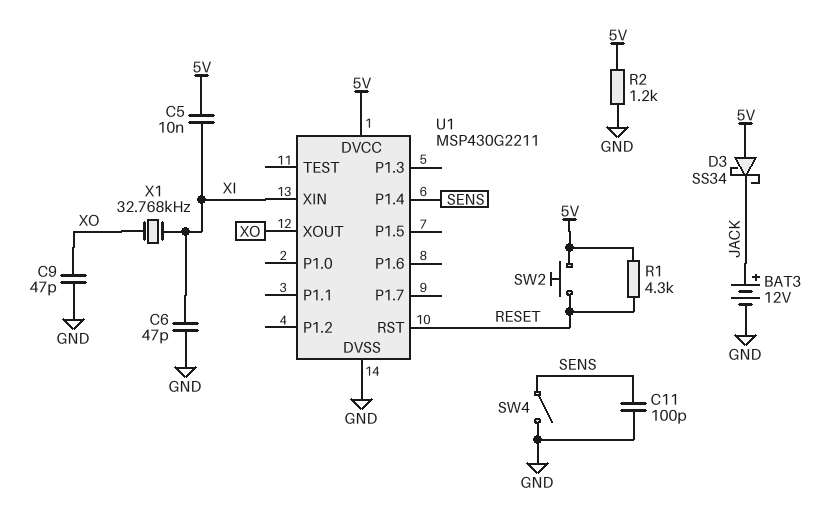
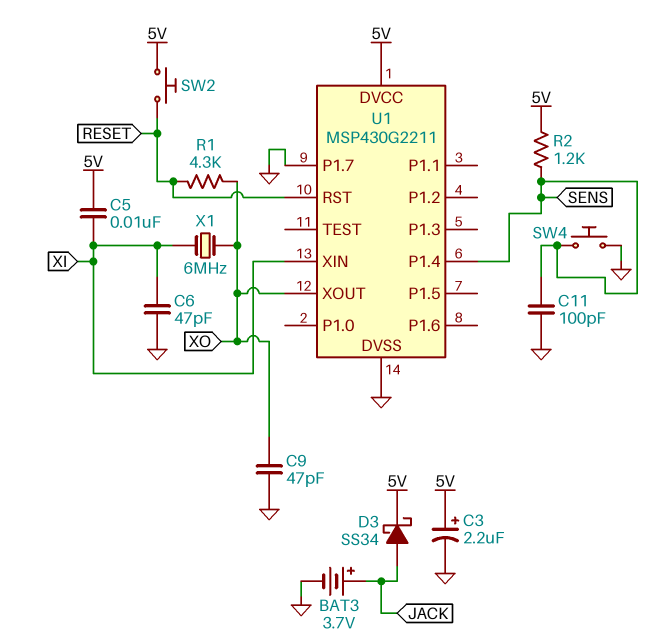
BAT3: 12V (plus JACK, minus GND) -> 3.7V (plus JACK, minus GND)
C3: none -> 2.2uF (plus 5V, minus GND)
D3: schottky SS34 (A 5V, K JACK) -> schottky SS34 (A JACK, K 5V)
R1: 4.3k (5V, RESET) -> 4.3k (RESET, XO)
R2: 1.2k (5V, GND) -> 1.2k (5V, SENS)
SW4: switch (GND, SENS) -> button (GND, SENS)
U1 pin P1.7: none -> GND
X1: 32.768kHz (XI, XO) -> 6MHz (XI, XO)

